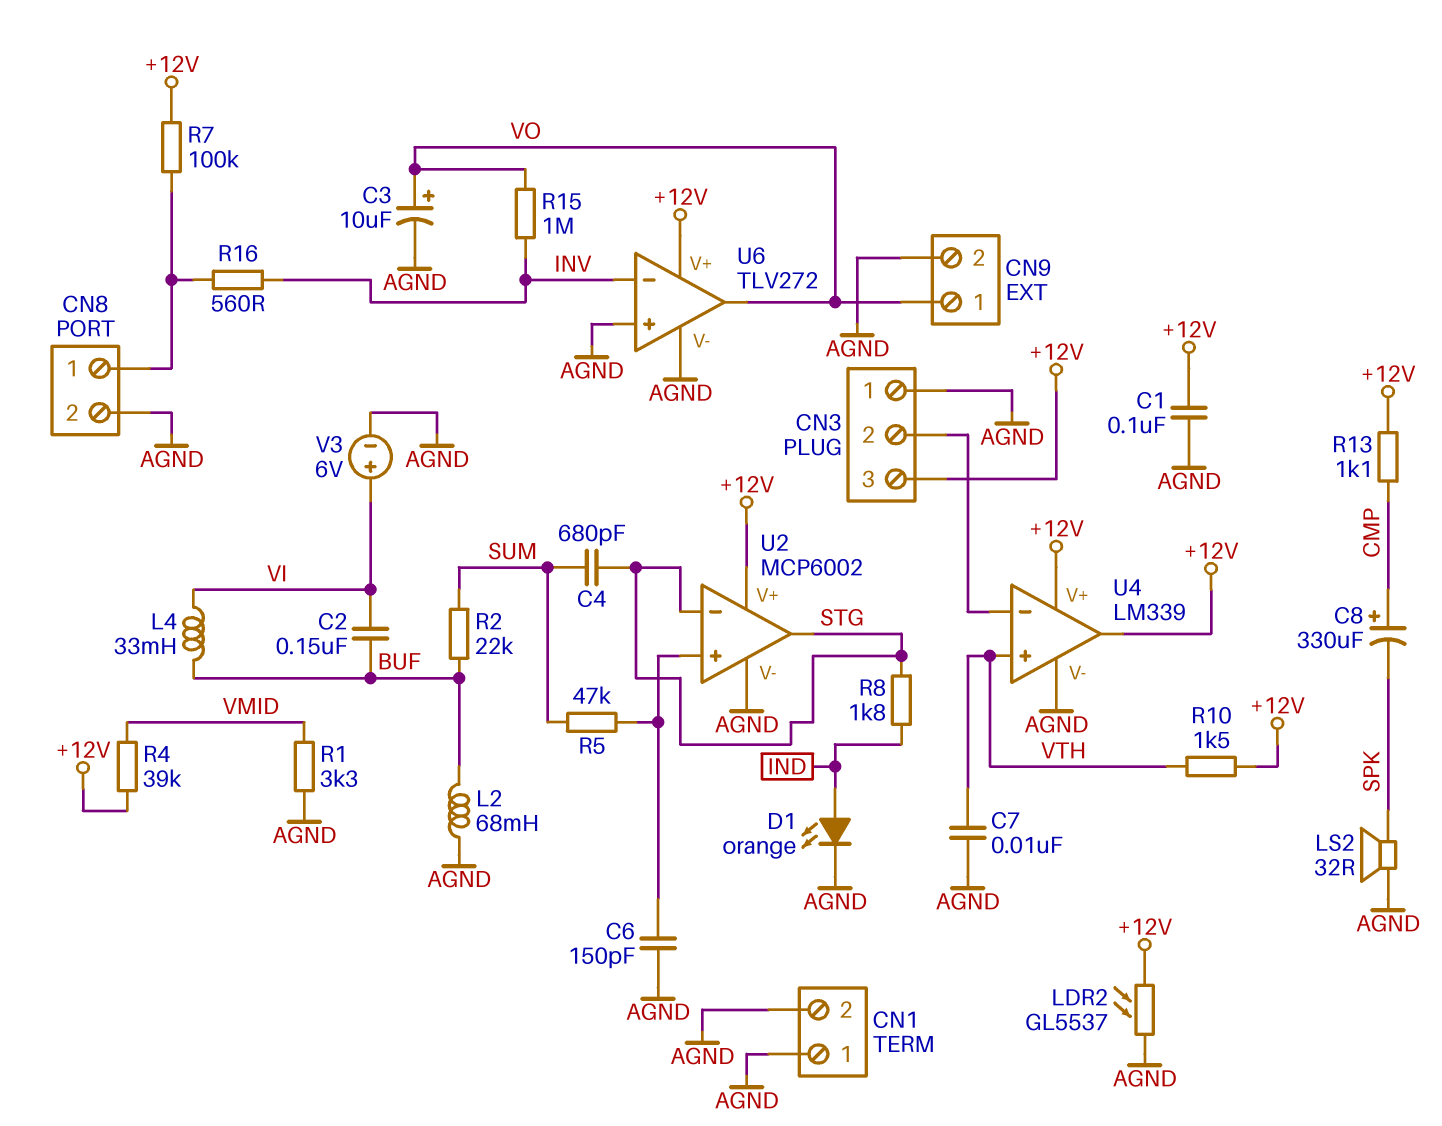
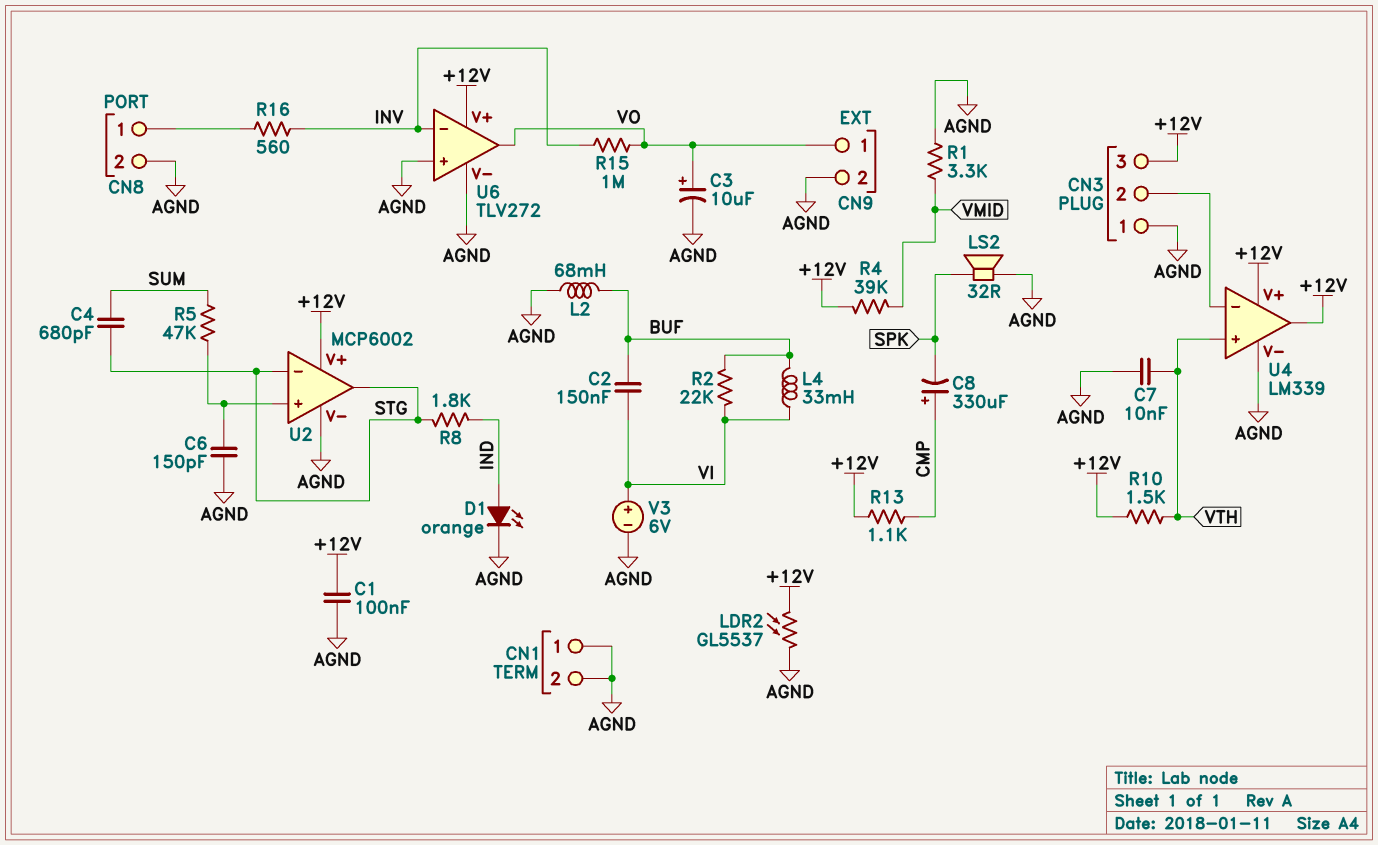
R2: 22k (BUF, SUM) -> 22k (BUF, VI)
R7: 100k (+12V, CN8/1) -> none

